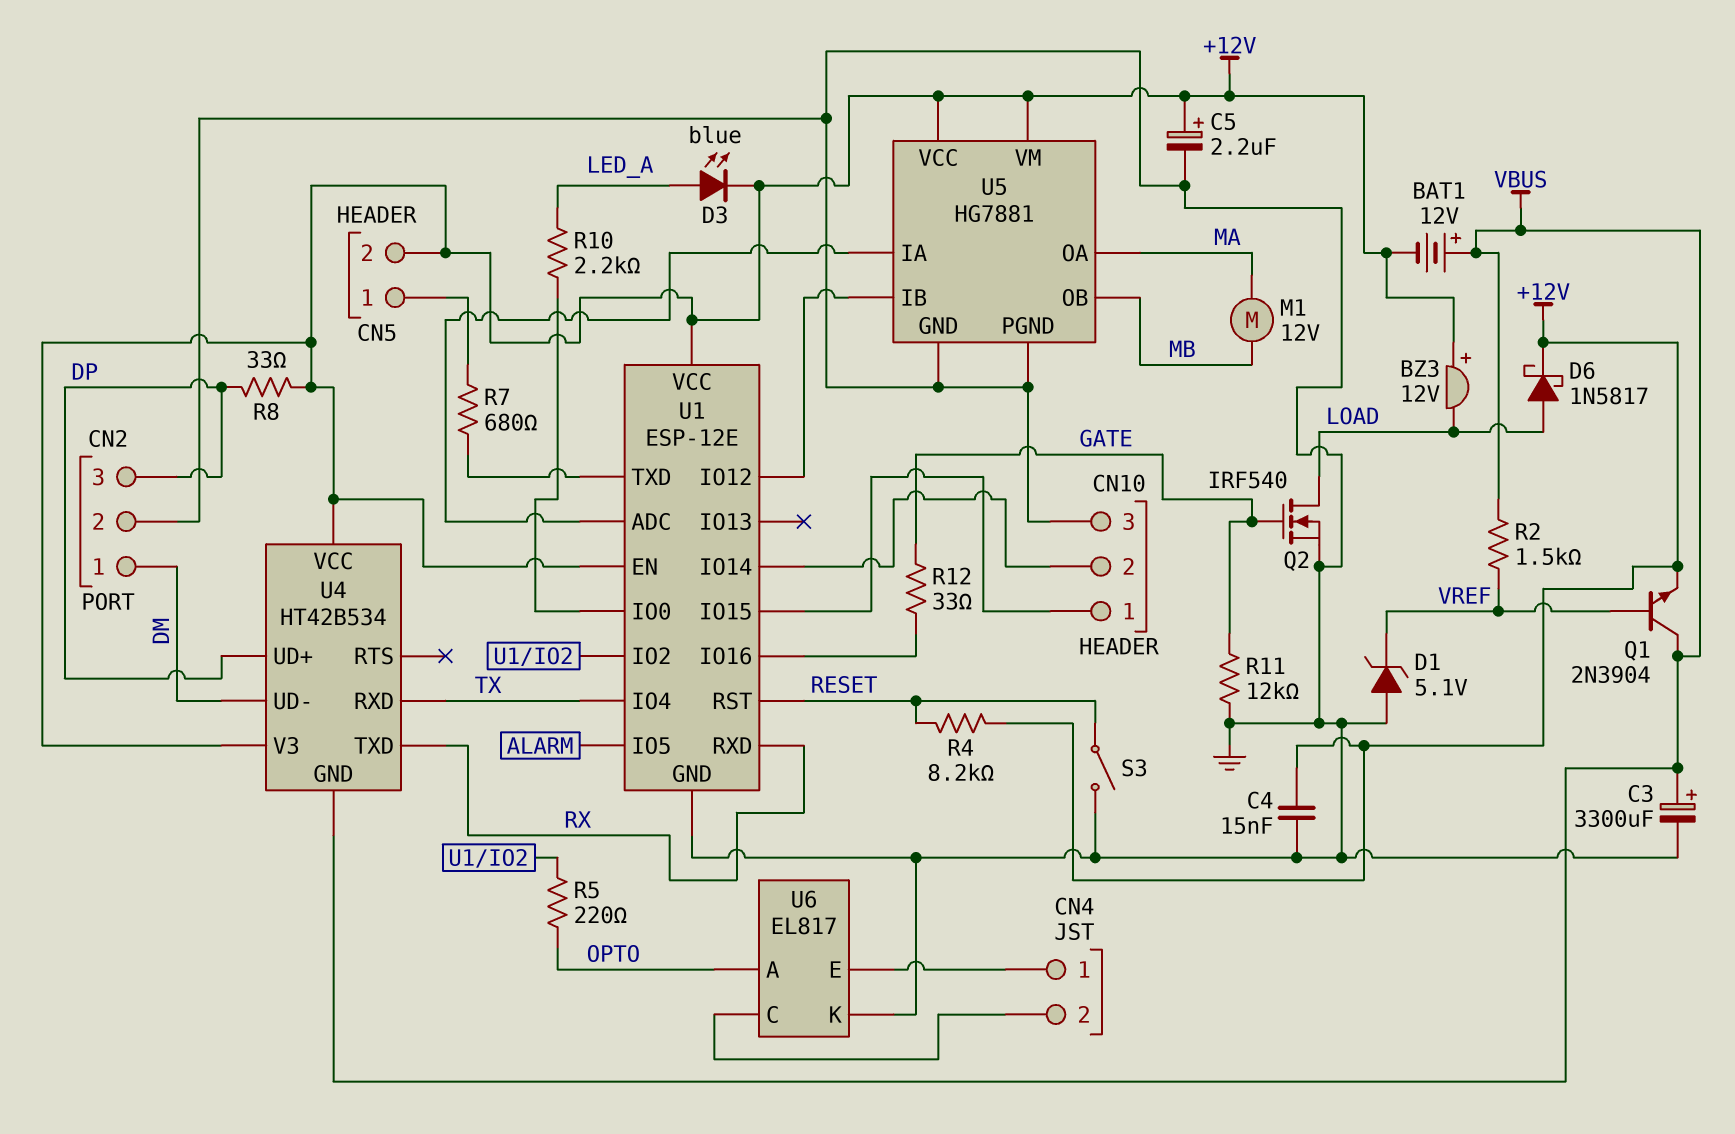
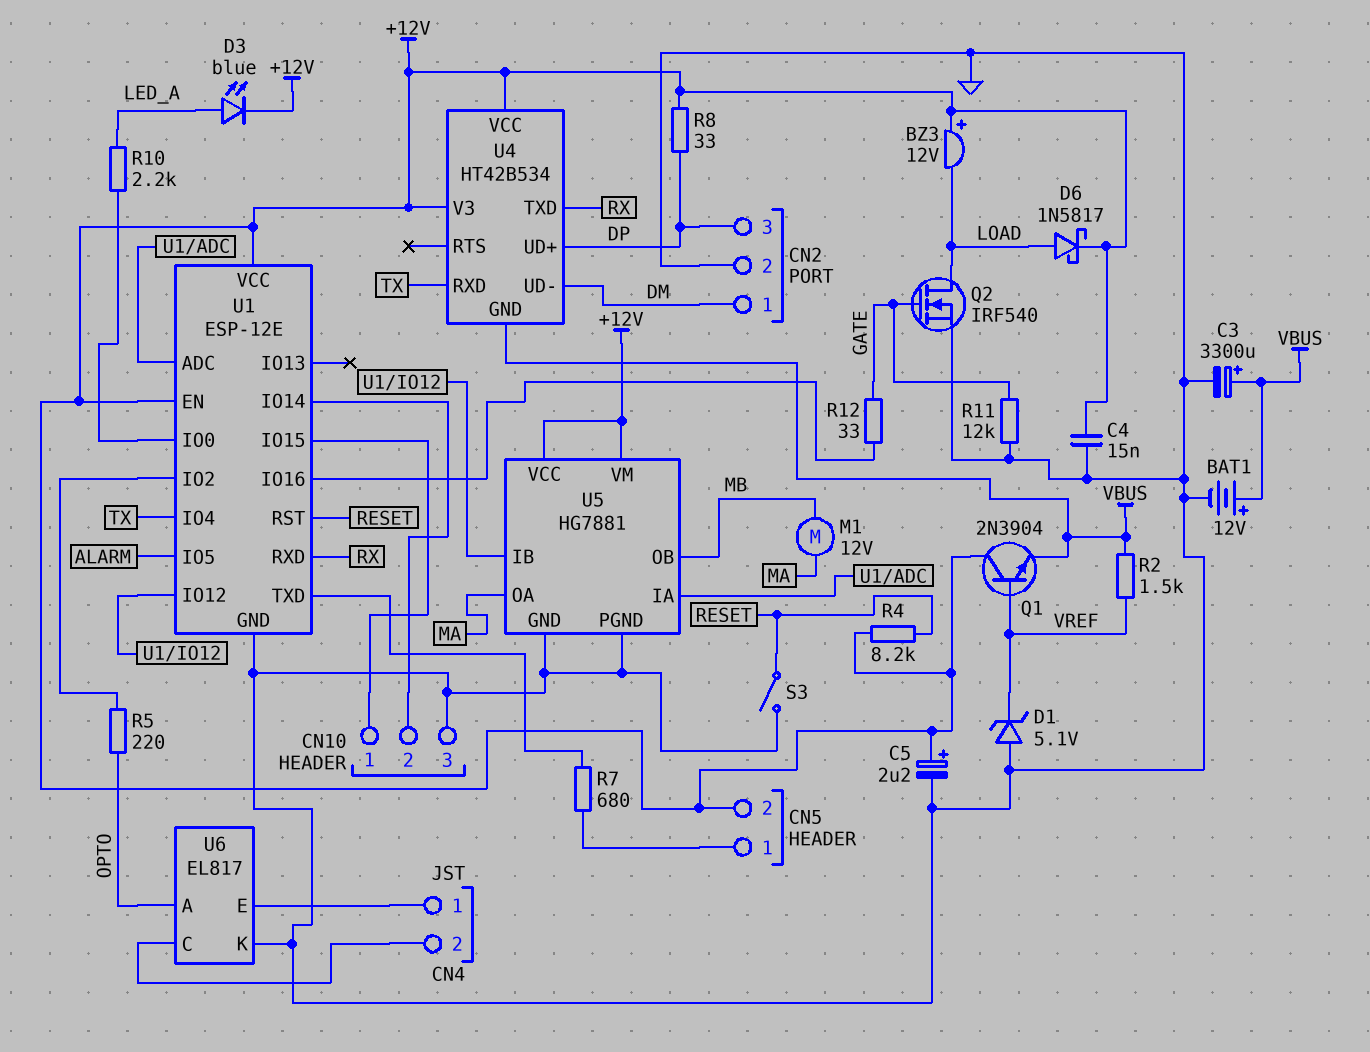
BAT1: 12V (plus VBUS, minus +12V) -> 12V (plus VBUS, minus GND)
Q1: NPN 2N3904 (B VREF, C VBUS, E +12V) -> NPN 2N3904 (B VREF, C +12V, E VBUS)

